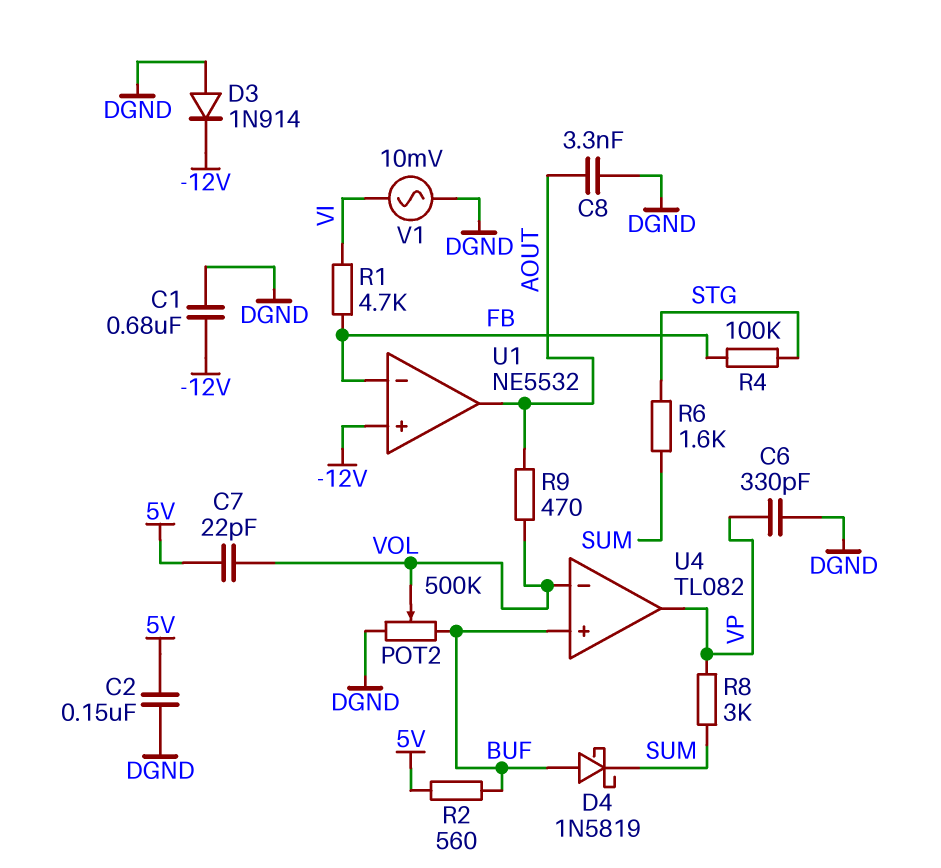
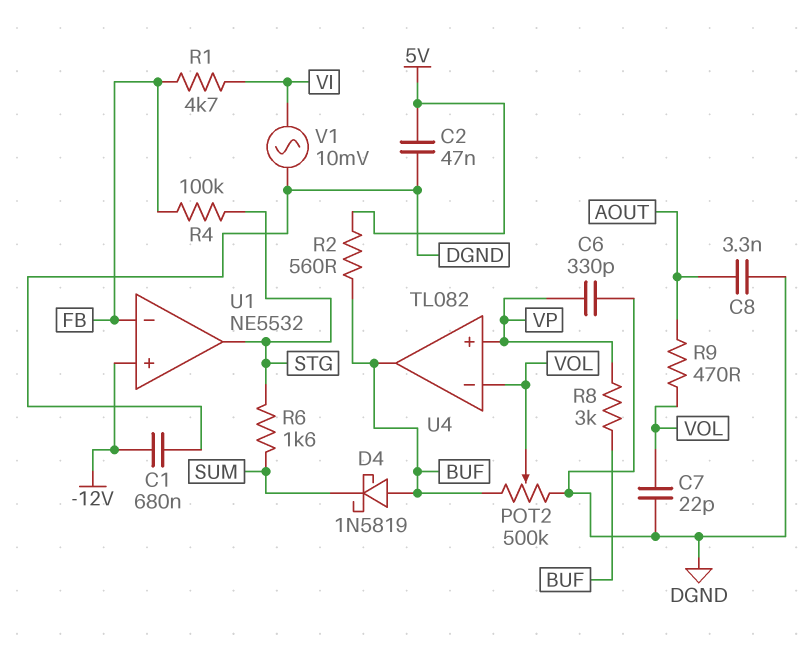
C2: 150nF (5V, DGND) -> 47nF (5V, DGND)
C7: 22pF (5V, VOL) -> 22pF (DGND, VOL)
D3: diode 1N914 (A DGND, K -12V) -> none
R8: 3k (SUM, VP) -> 3k (BUF, VP)
U1 pin out: AOUT -> STG
U4 pin in+: BUF -> VP
U4 pin out: VP -> BUF

